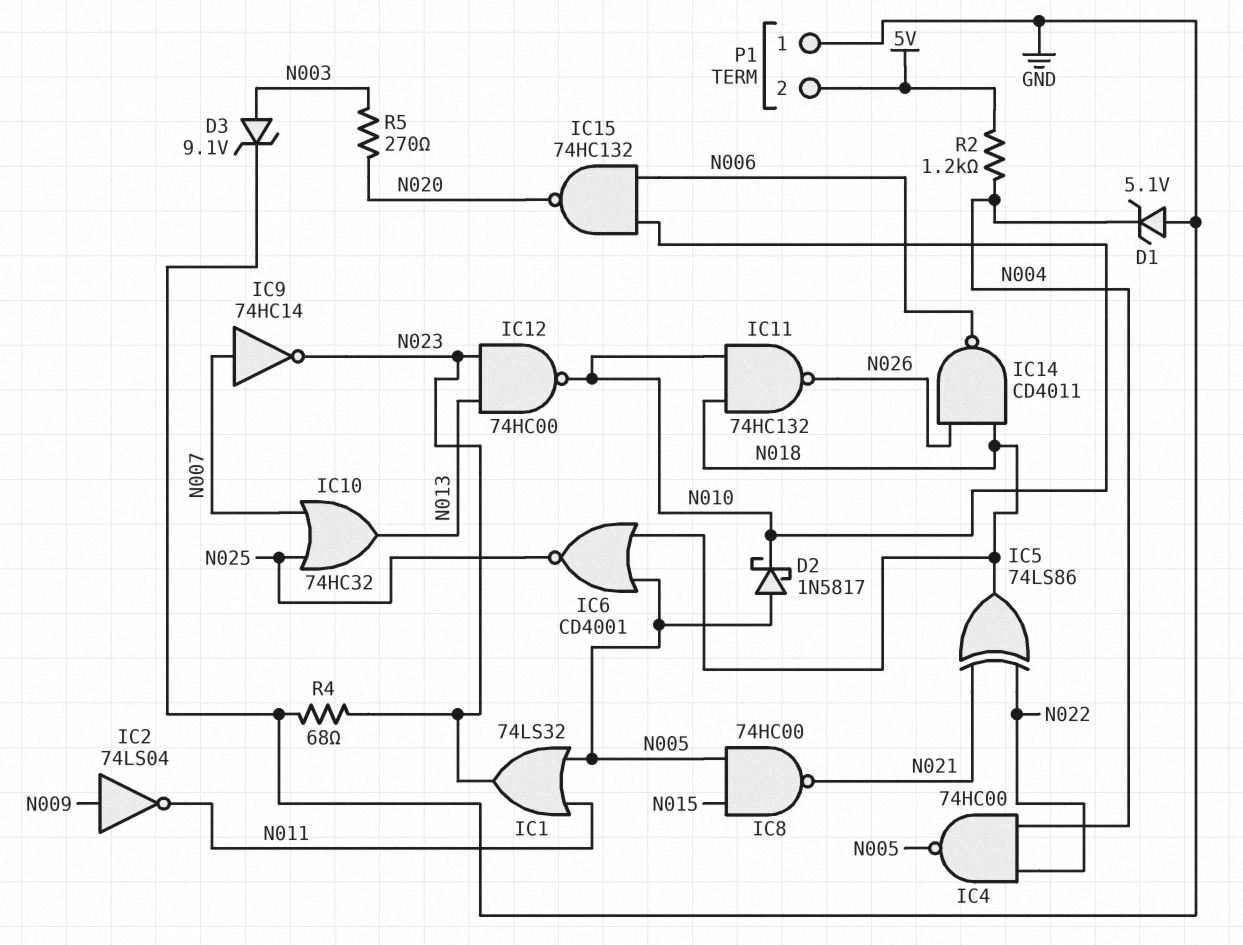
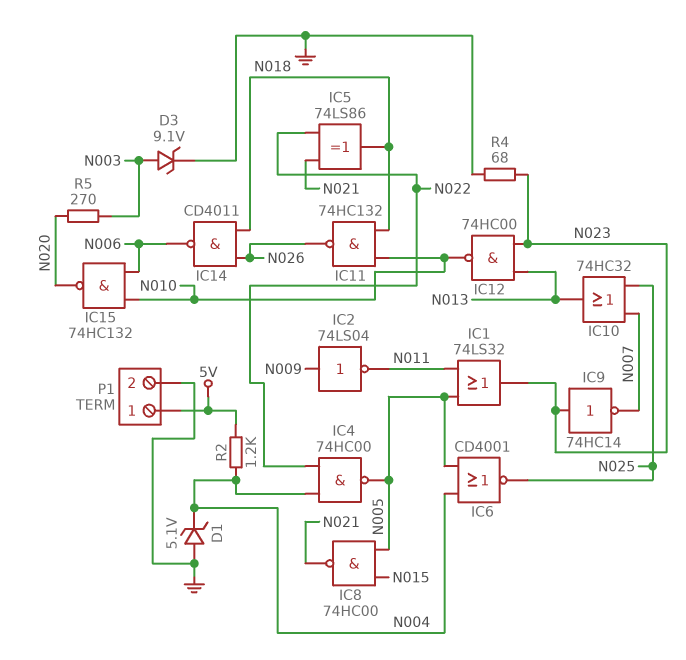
D2: schottky 1N5817 (A N005, K N010) -> none
IC6: NOR CD4001 (in N005, in N018, out N025) -> NOR CD4001 (in N004, in N005, out N025)
IC9: NOT 74HC14 (in N007, out N023) -> NOT 74HC14 (in N023, out N007)
P1 pin 1: GND -> 5V
P1 pin 2: 5V -> GND

